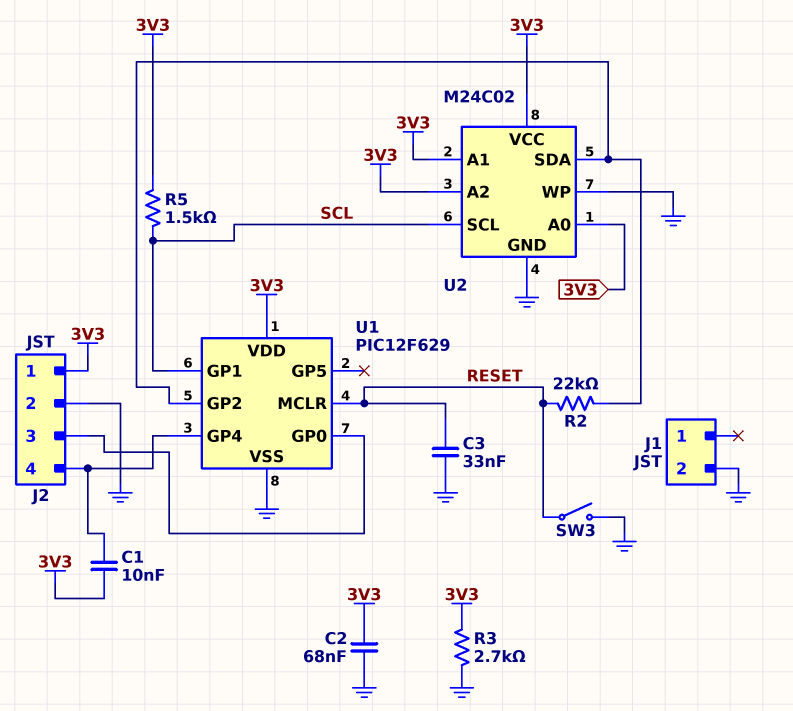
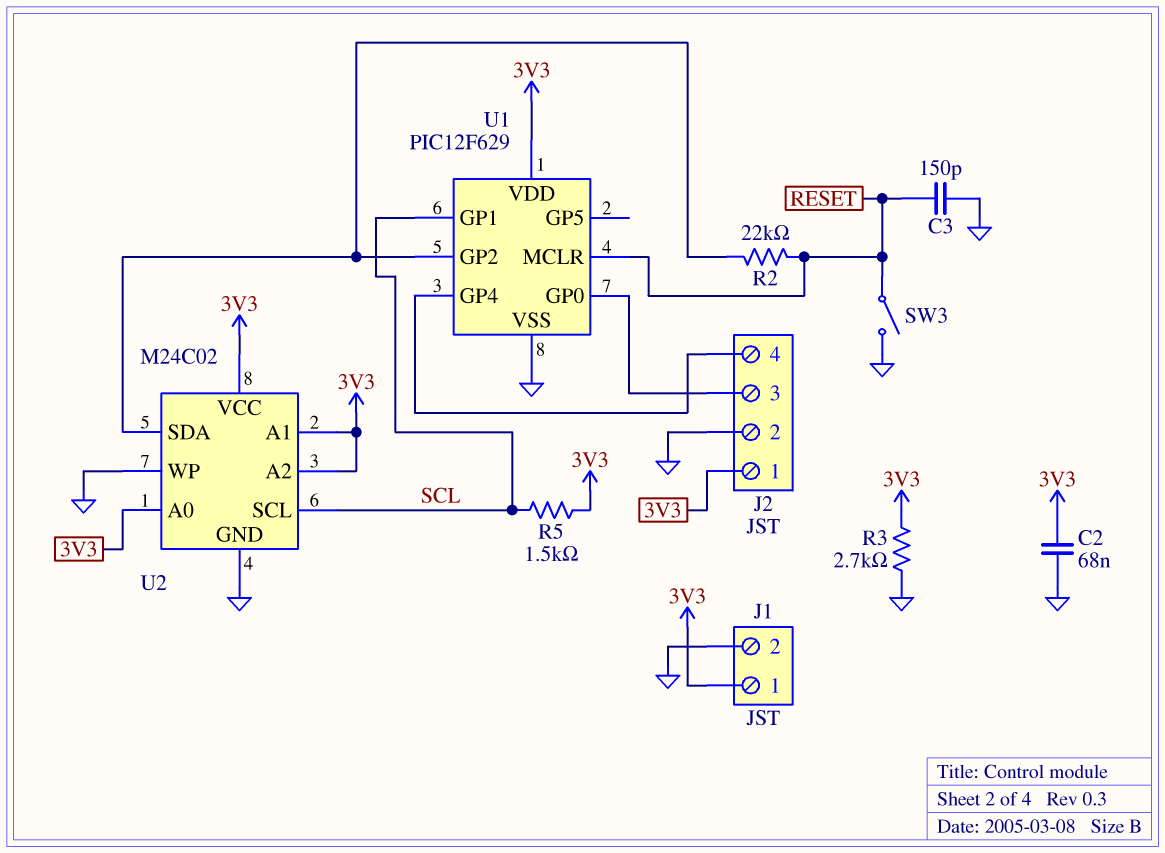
C1: 10nF (3V3, J2/4) -> none
C3: 33nF (GND, RESET) -> 150pF (GND, RESET)
J1 pin 1: none -> 3V3

